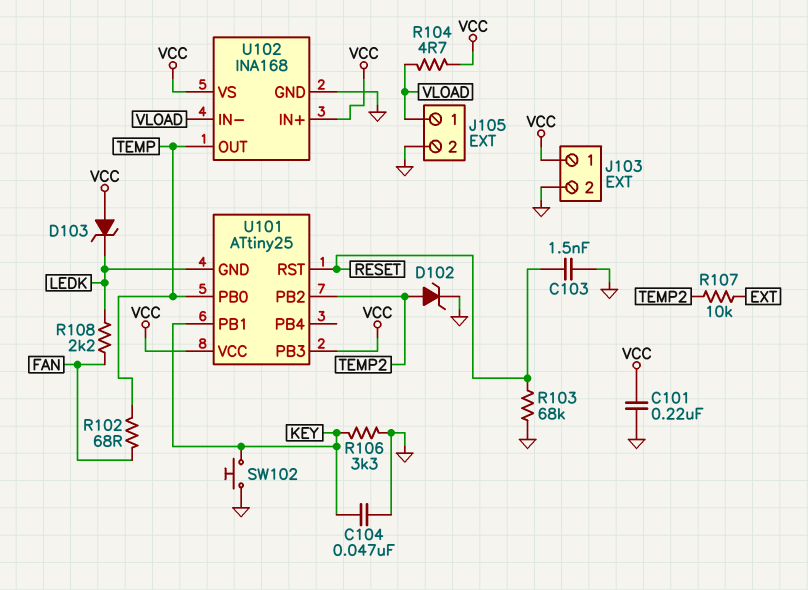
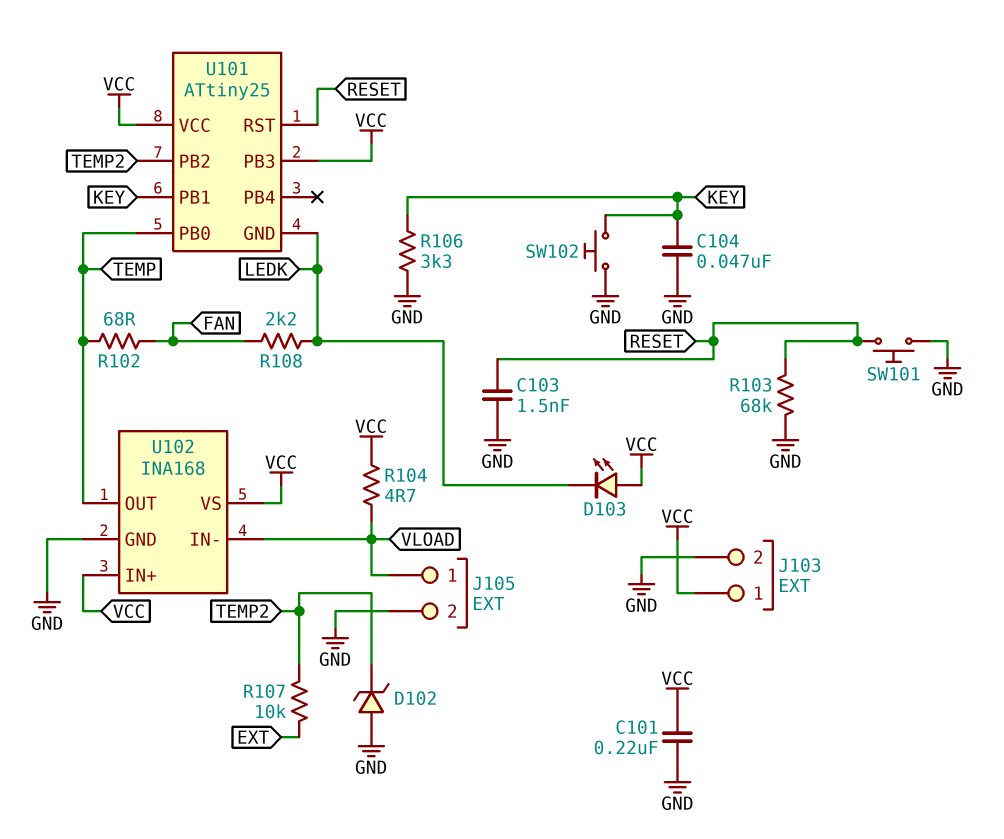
D102: zener (A TEMP2, K GND) -> zener (A GND, K TEMP2)
D103: zener (A VCC, K LEDK) -> LED (A VCC, K LEDK)
SW101: none -> button (GND, RESET)

